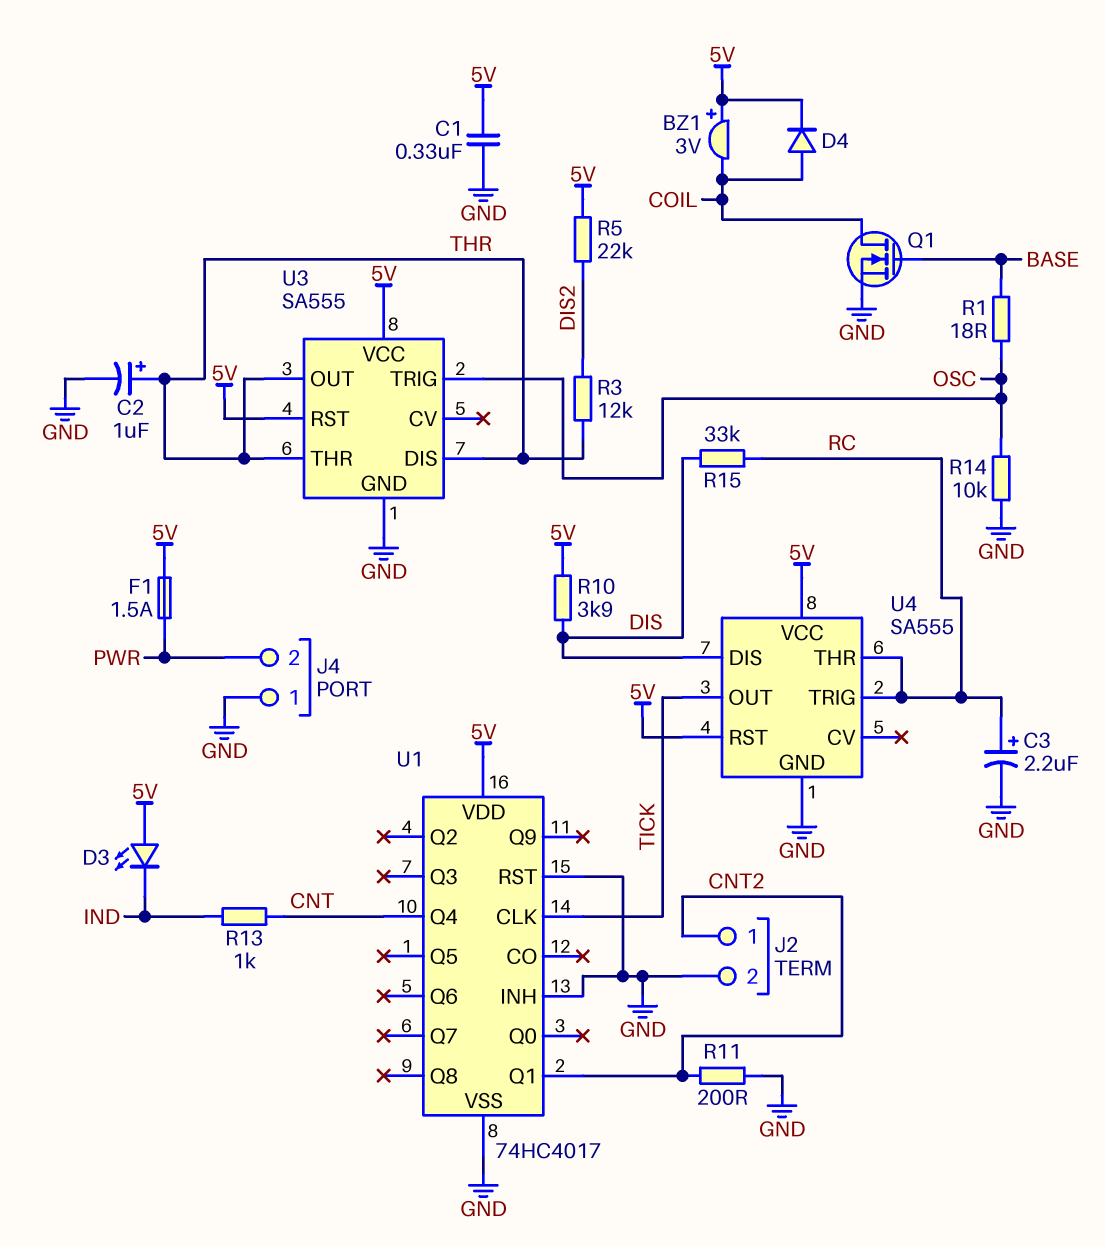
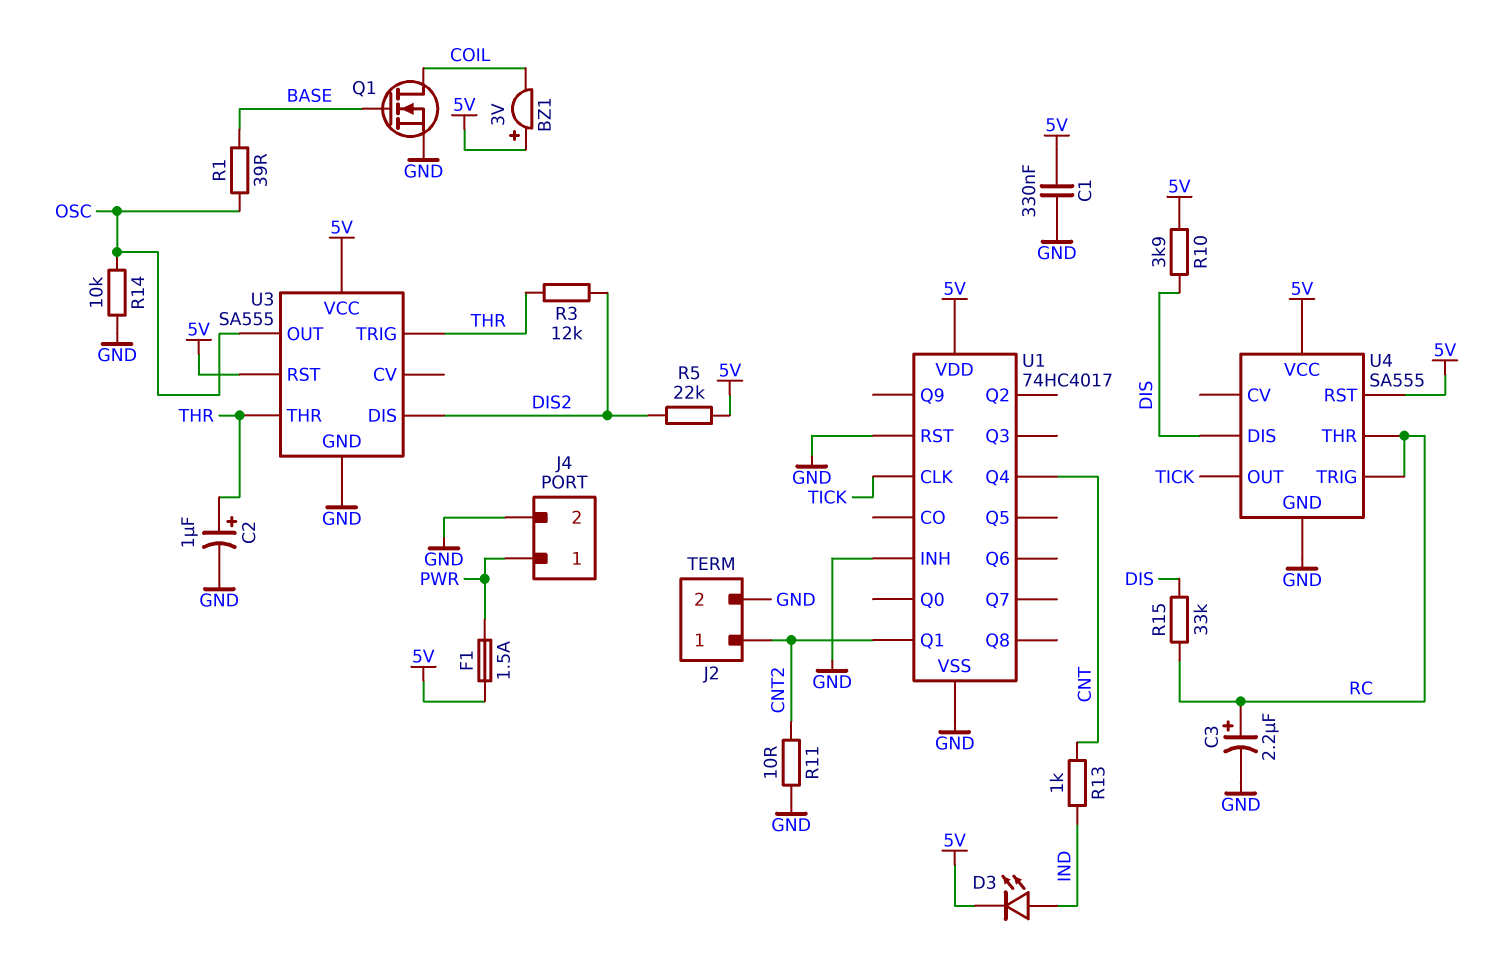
D3: LED (A 5V, K IND) -> LED (A IND, K 5V)
D4: diode (A COIL, K 5V) -> none
J4 pin 1: GND -> PWR
J4 pin 2: PWR -> GND
R1: 18 (BASE, OSC) -> 39 (BASE, OSC)
R11: 200 (CNT2, GND) -> 10 (CNT2, GND)
U3 pin DIS: THR -> DIS2
U3 pin OUT: THR -> OSC
U3 pin TRIG: OSC -> THR

